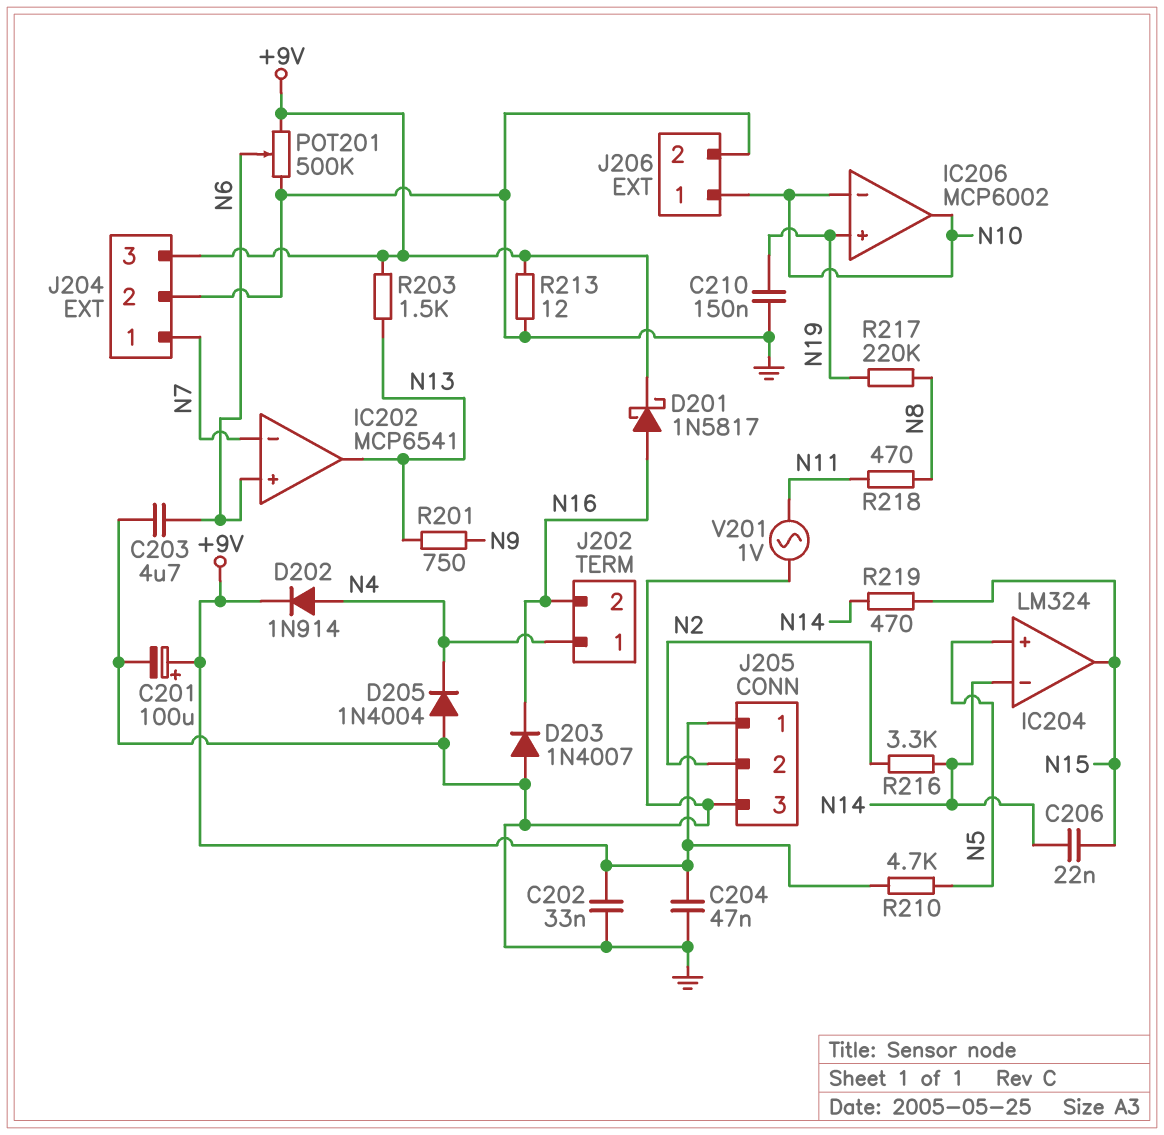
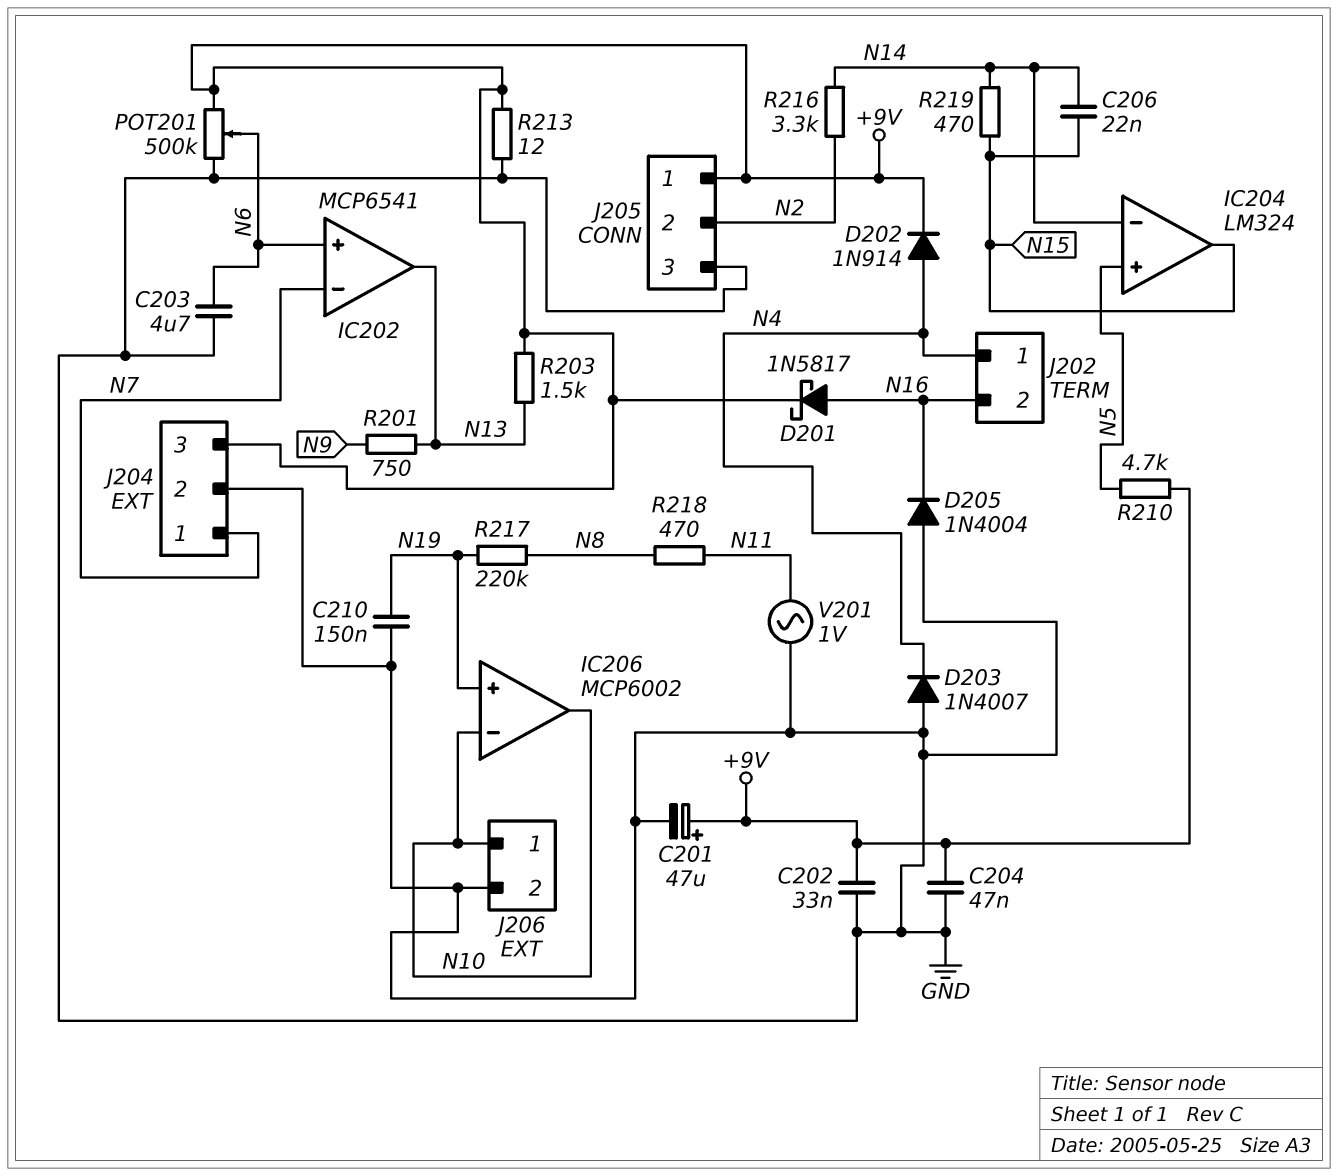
C201: 100uF (plus +9V, minus GND) -> 47uF (plus +9V, minus GND)
D203: diode 1N4007 (A GND, K N16) -> diode 1N4007 (A GND, K N4)
D205: diode 1N4004 (A GND, K N4) -> diode 1N4004 (A GND, K N16)

